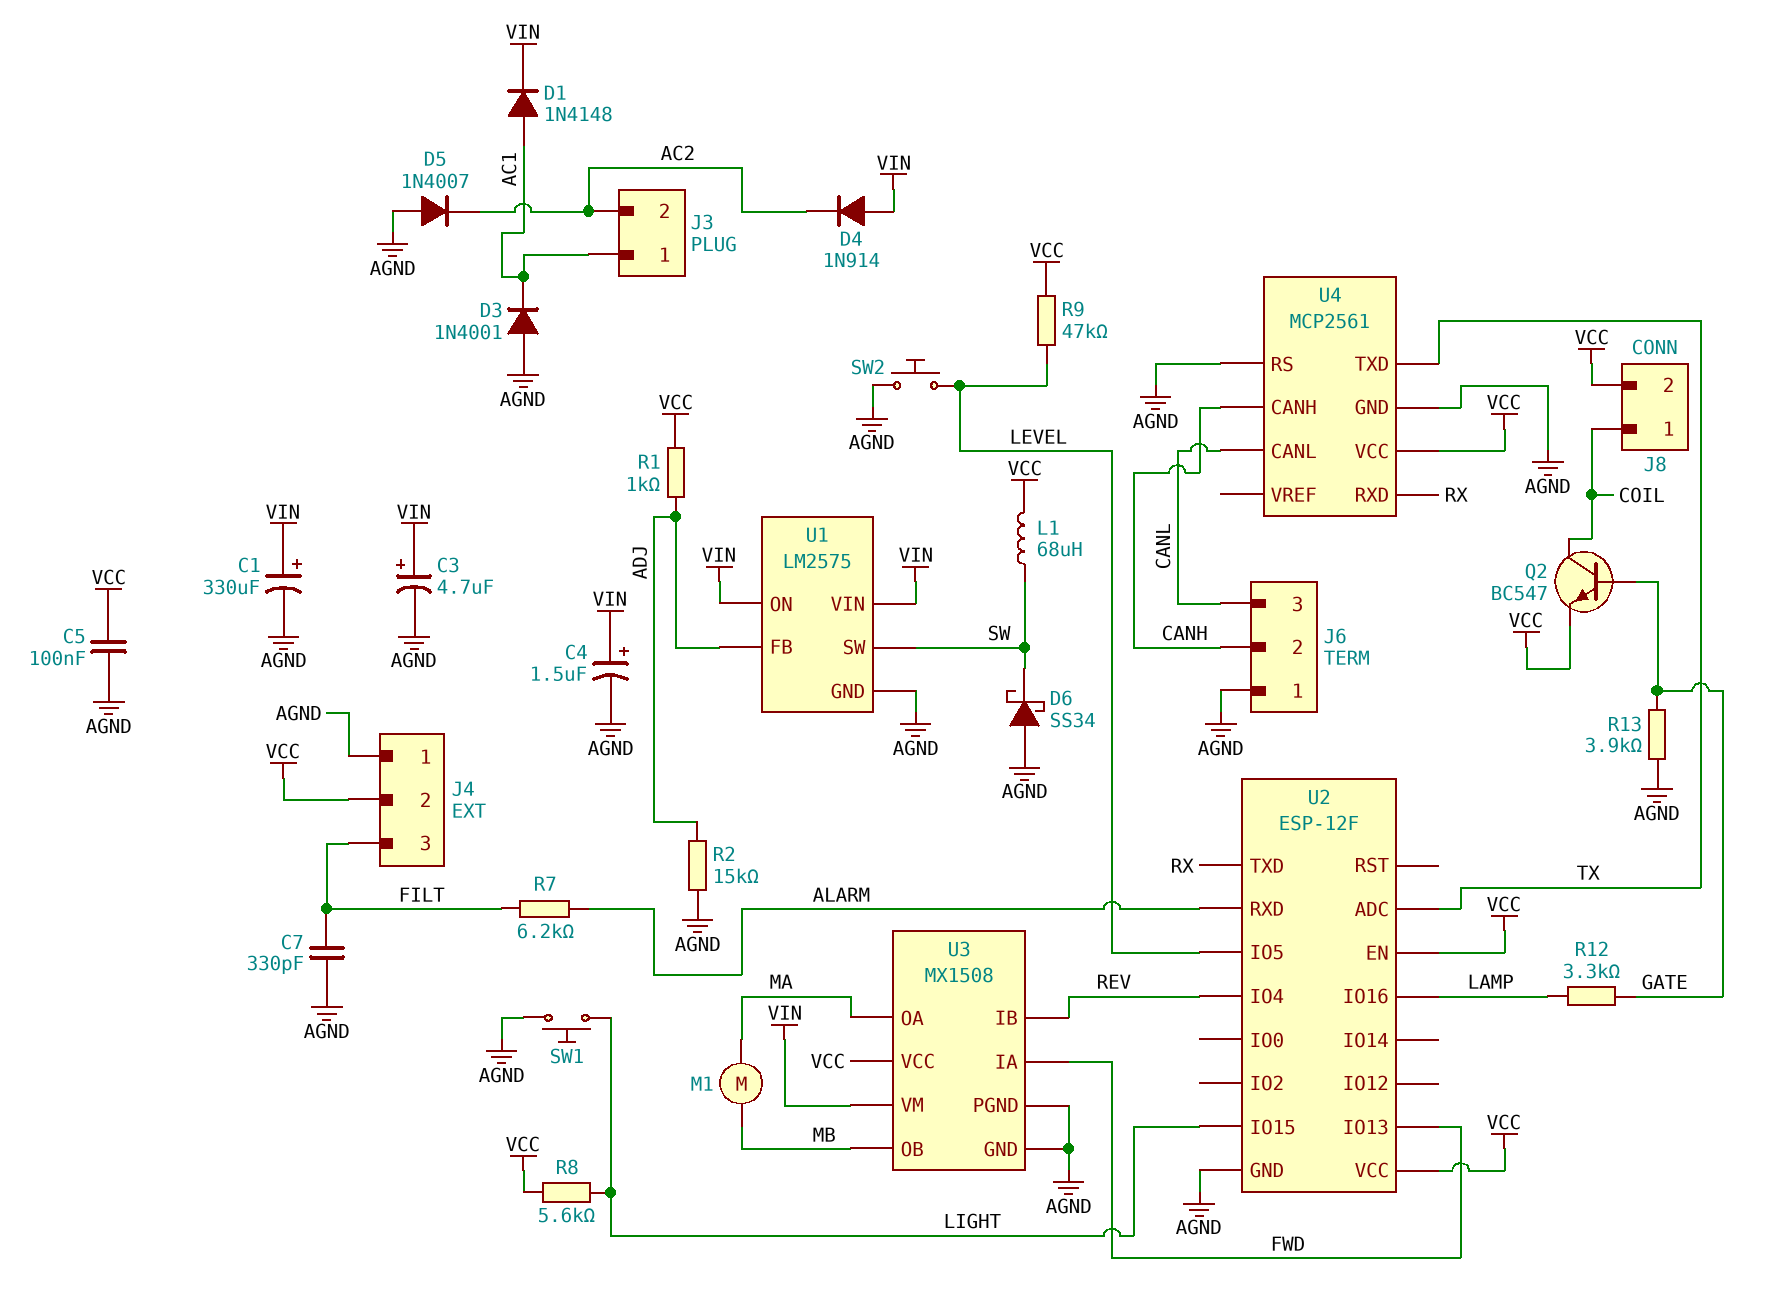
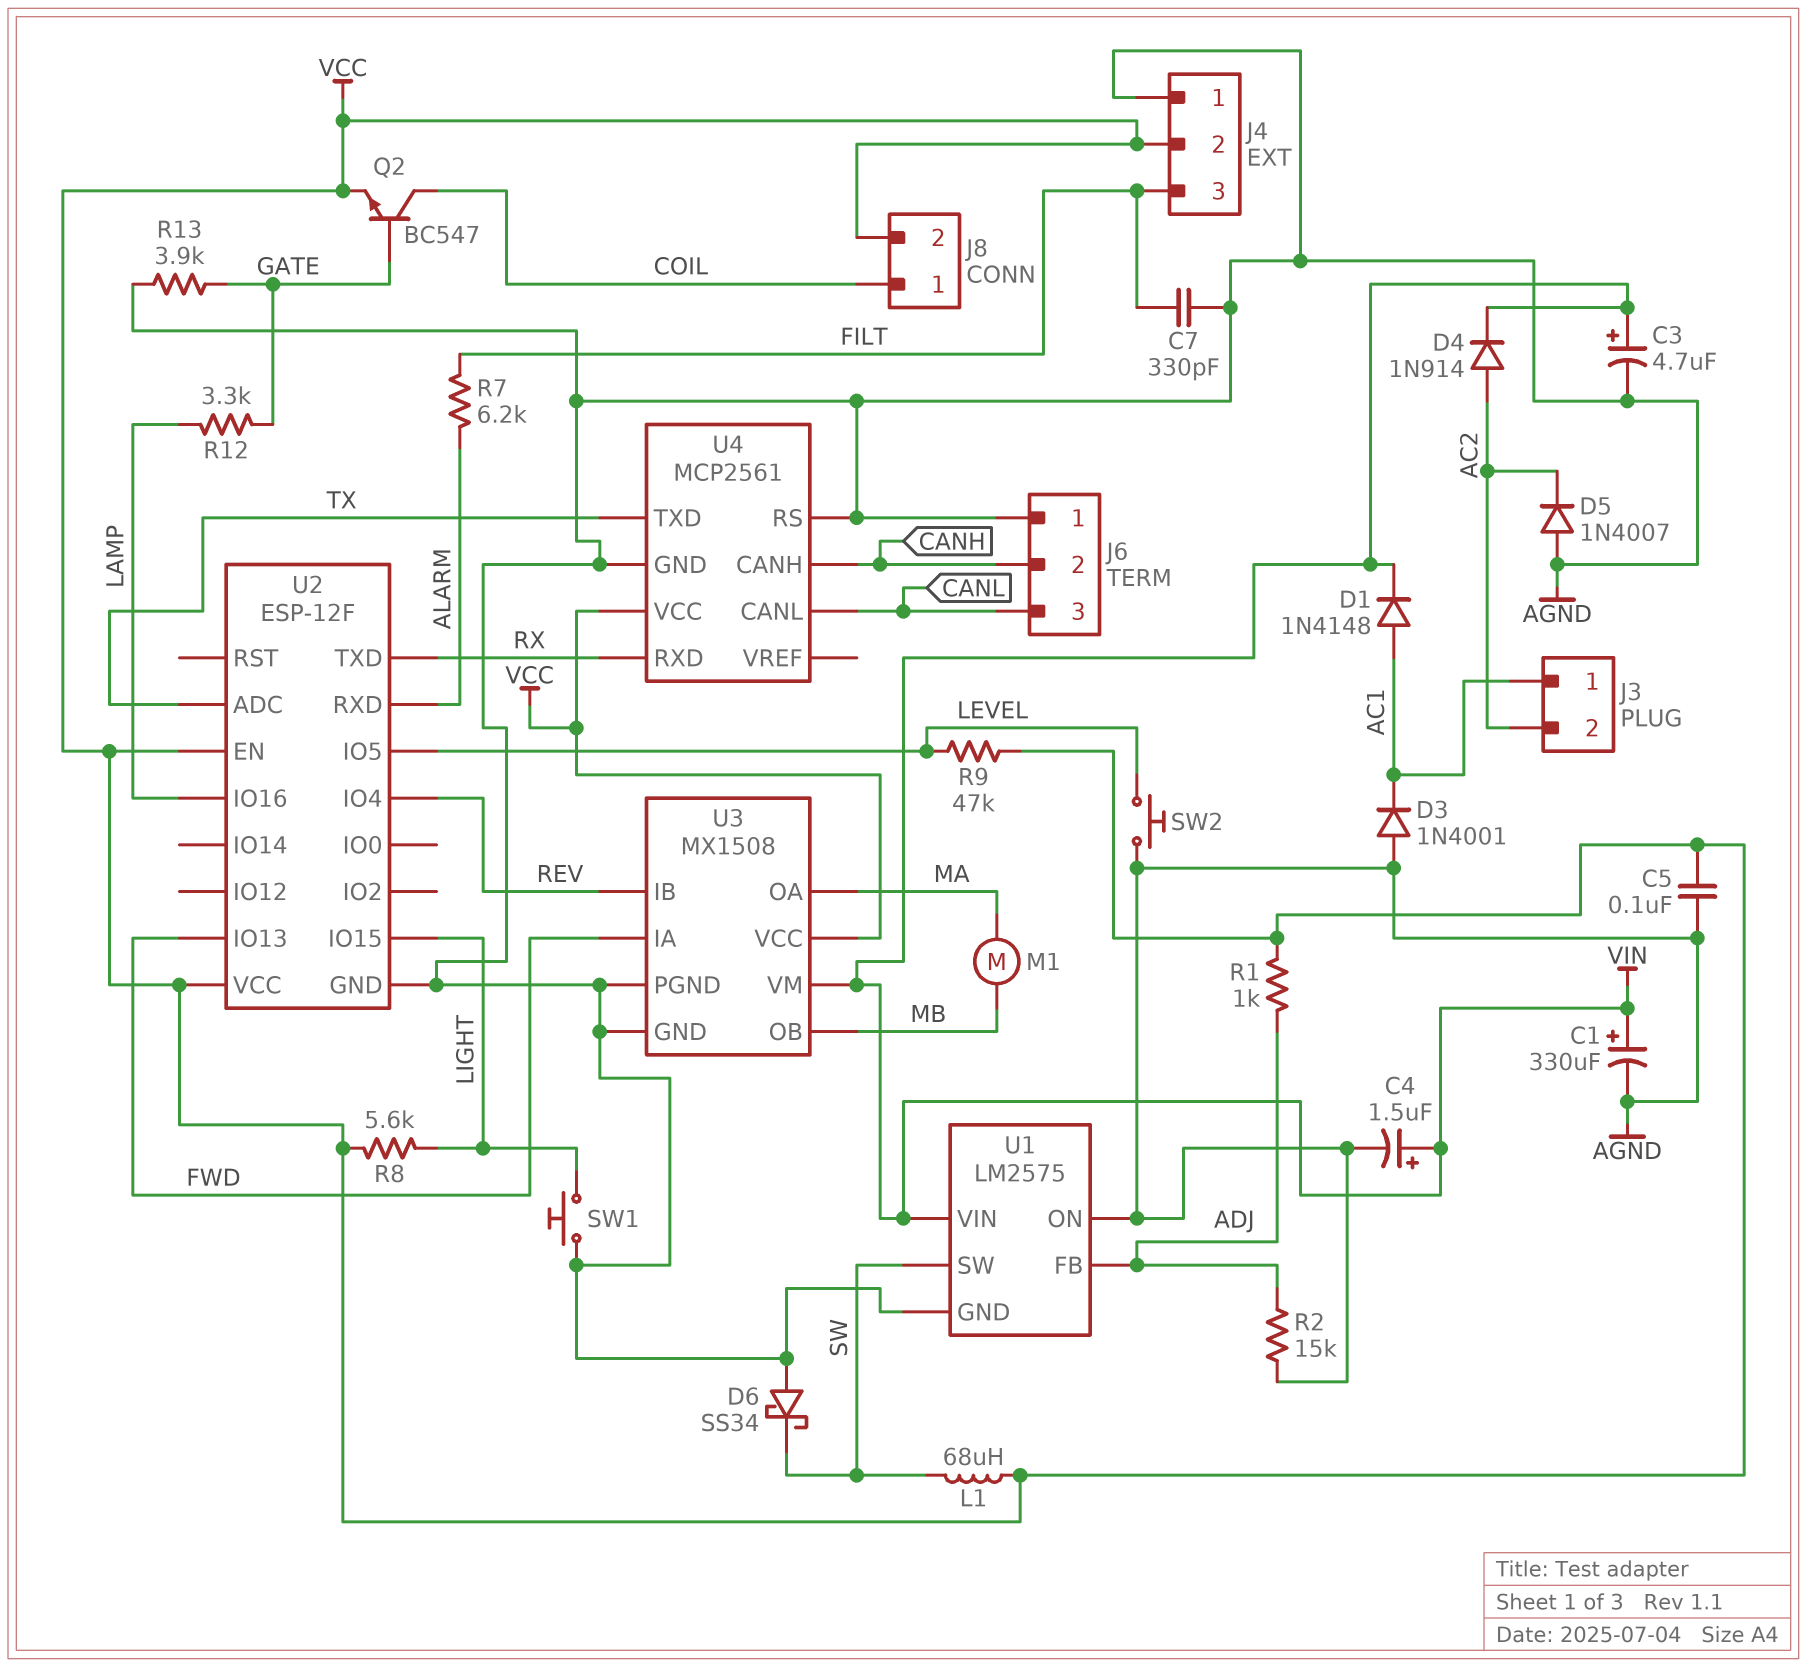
D4: diode 1N914 (A VIN, K AC2) -> diode 1N914 (A AC2, K VIN)
U1 pin ON: VIN -> AGND

